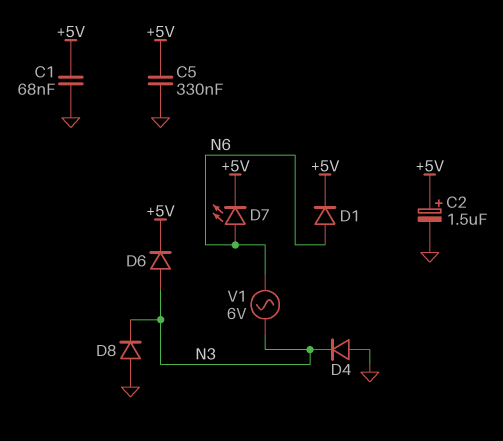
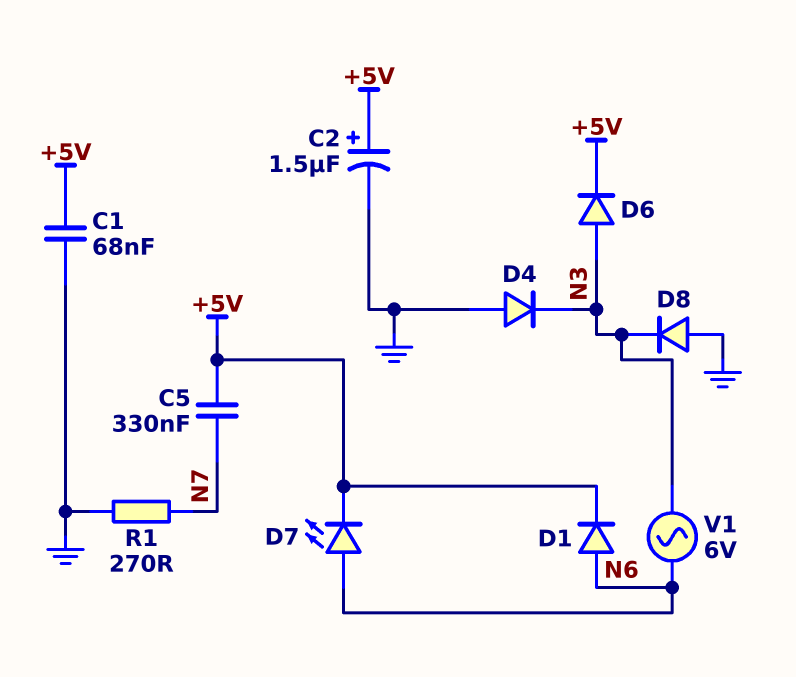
C5: 330nF (+5V, GND) -> 330nF (+5V, N7)
R1: none -> 270 (GND, N7)

